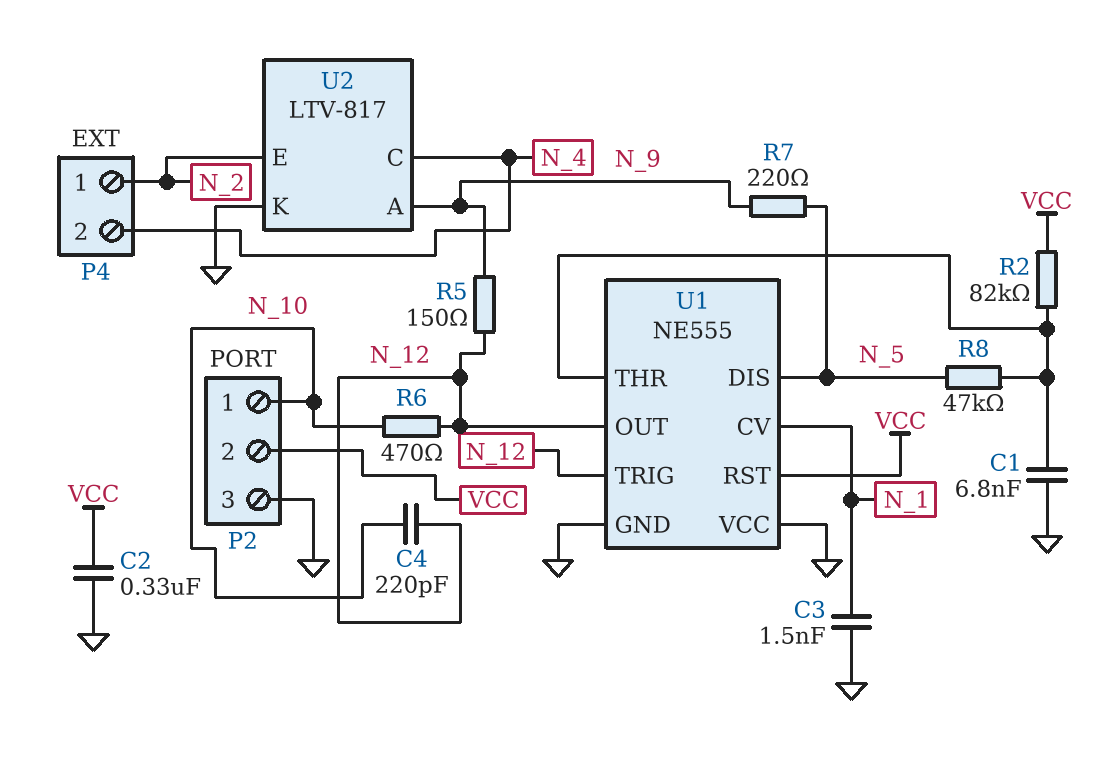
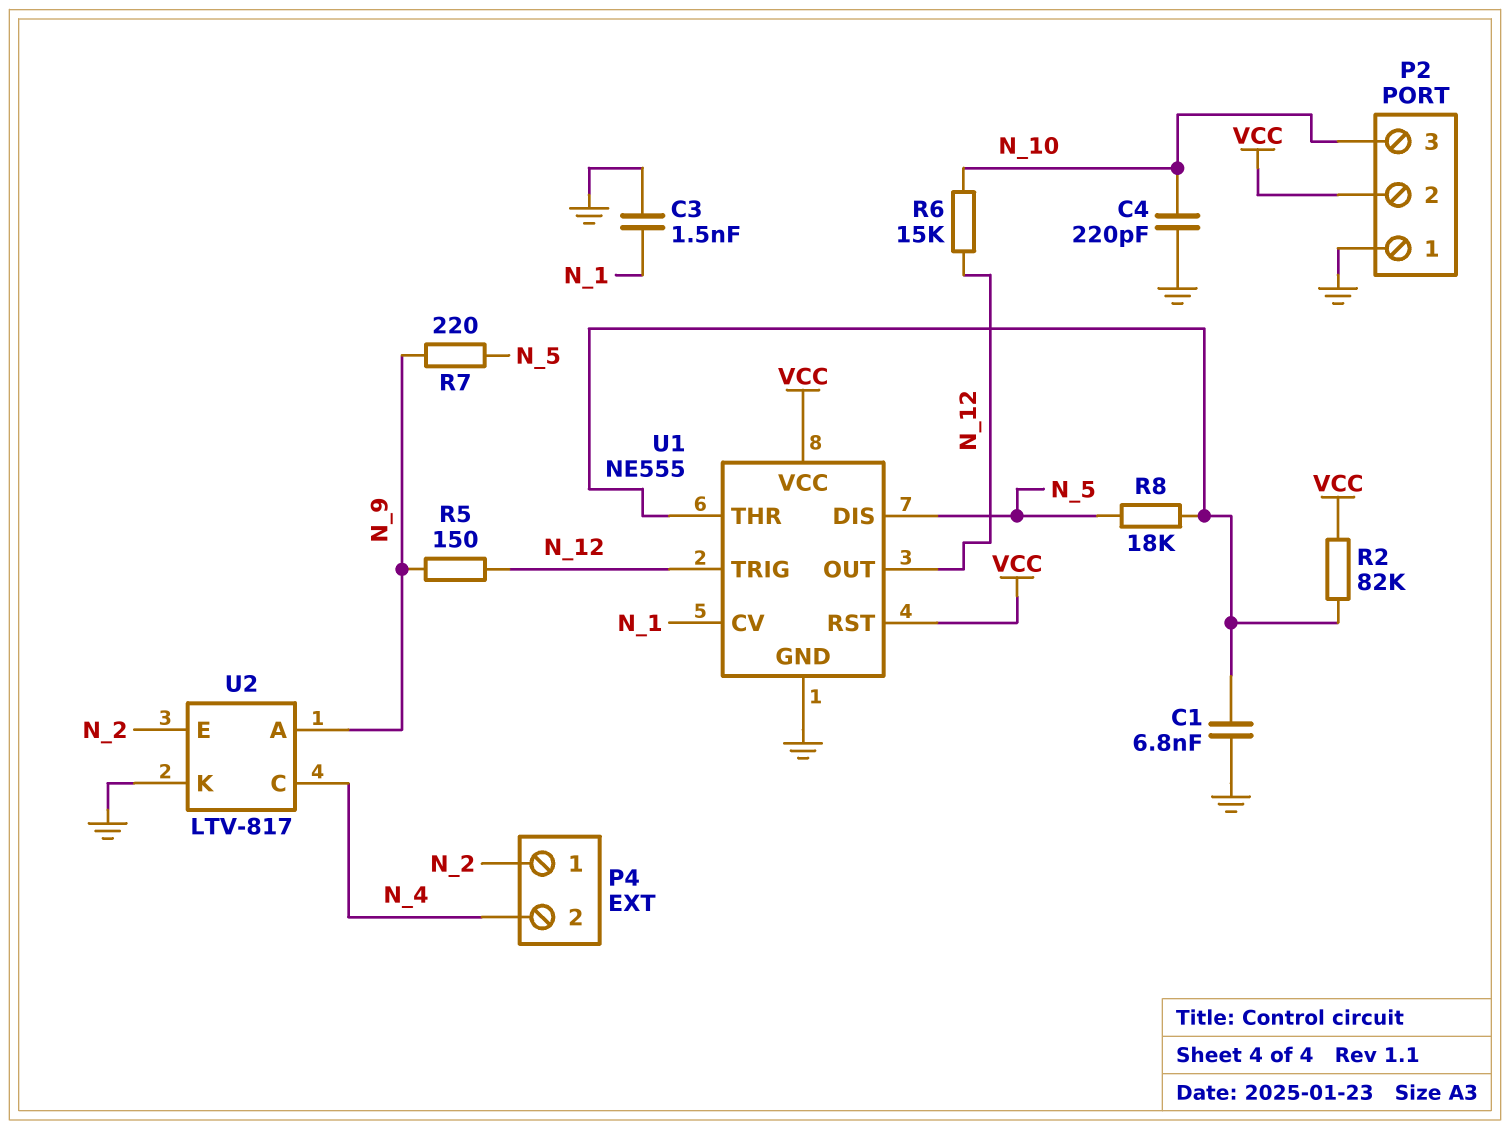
C2: 330nF (GND, VCC) -> none
C4: 220pF (N_10, N_12) -> 220pF (GND, N_10)
P2 pin 1: N_10 -> GND
P2 pin 3: GND -> N_10
R6: 470 (N_10, N_12) -> 15k (N_10, N_12)
R8: 47k (N_5, U1/THR) -> 18k (N_5, U1/THR)
U1 pin VCC: GND -> VCC

